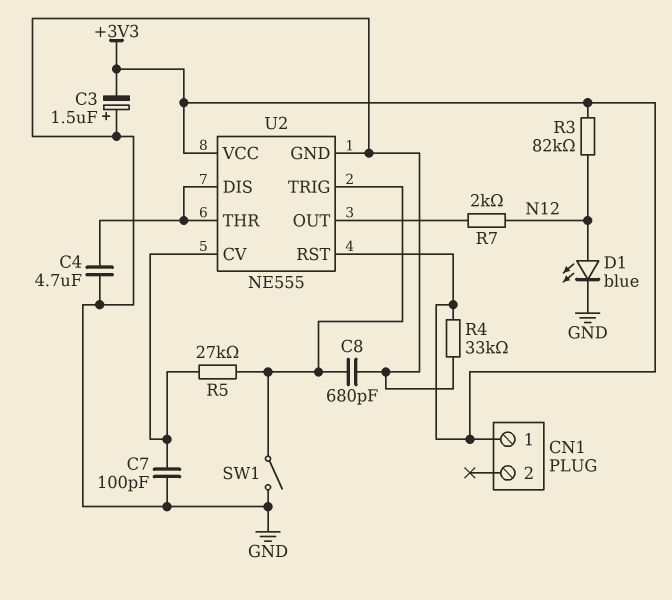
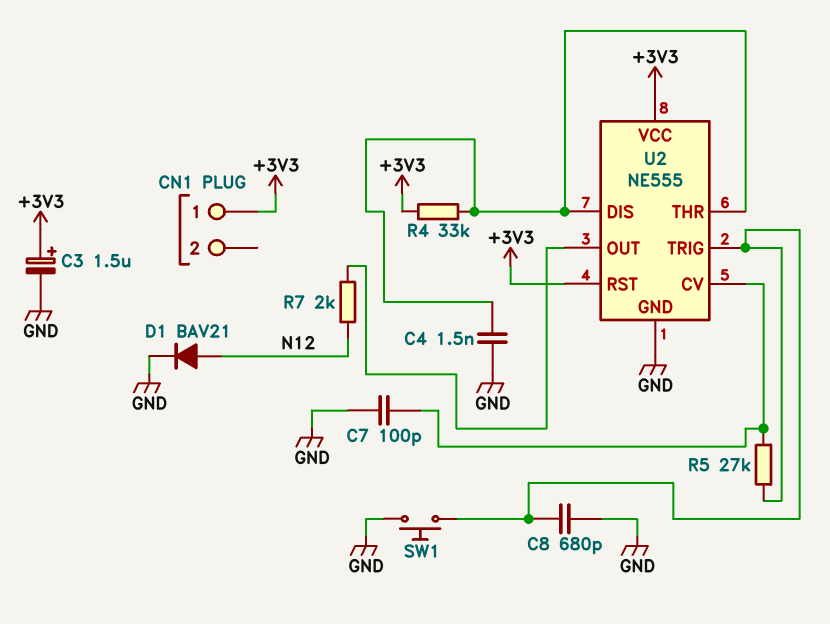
C3: 1.5uF (plus GND, minus +3V3) -> 1.5uF (plus +3V3, minus GND)
C4: 4.7uF (GND, U2/DIS) -> 1.5nF (GND, U2/DIS)
D1: LED blue (A N12, K GND) -> diode BAV21 (A N12, K GND)
R3: 82k (+3V3, N12) -> none
R4: 33k (+3V3, GND) -> 33k (+3V3, U2/DIS)
SW1: switch (GND, U2/TRIG) -> button (GND, U2/TRIG)

